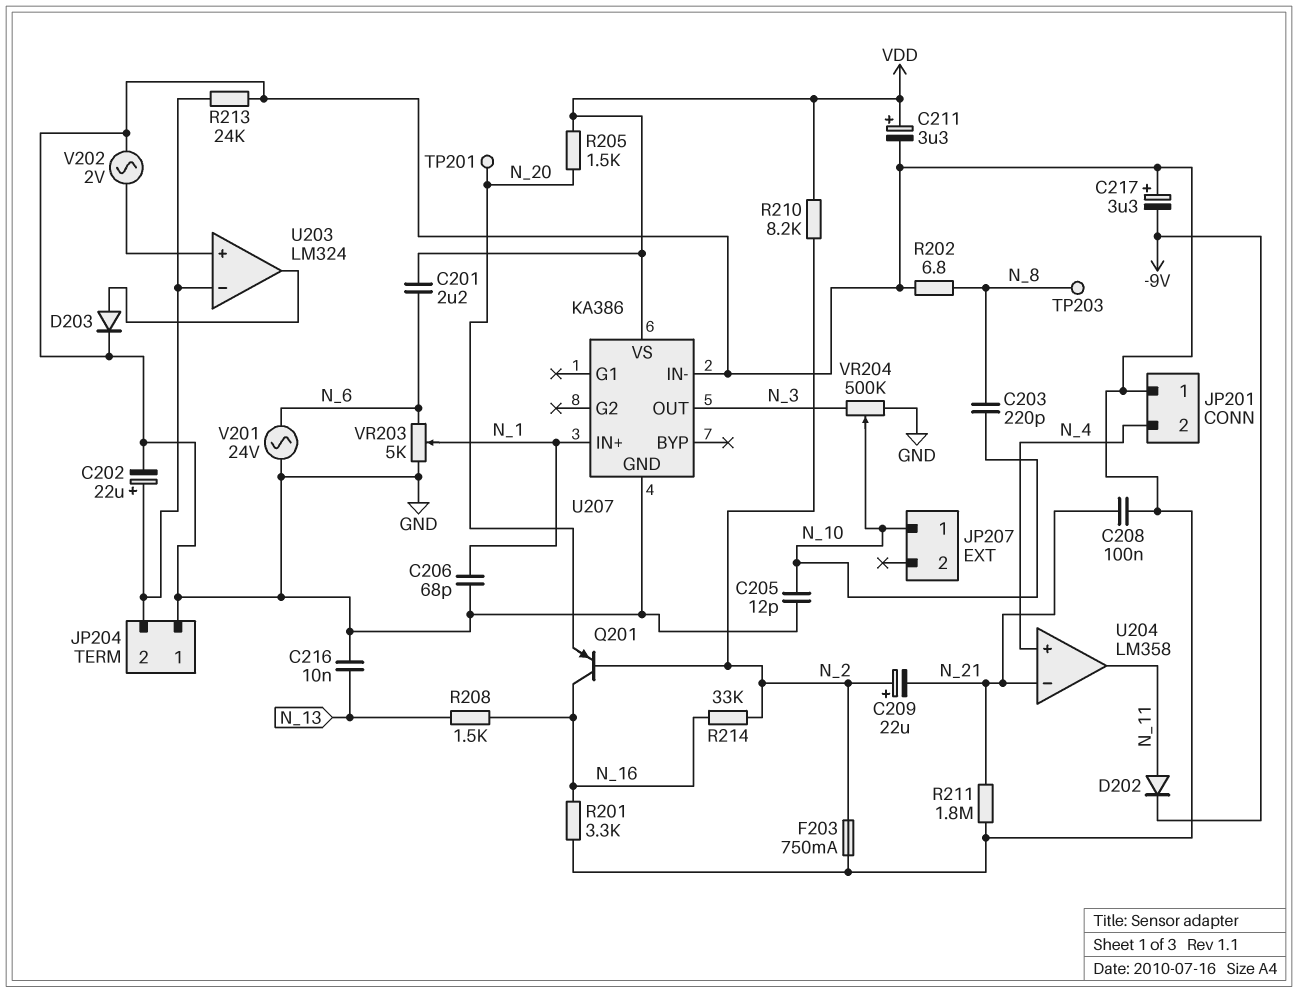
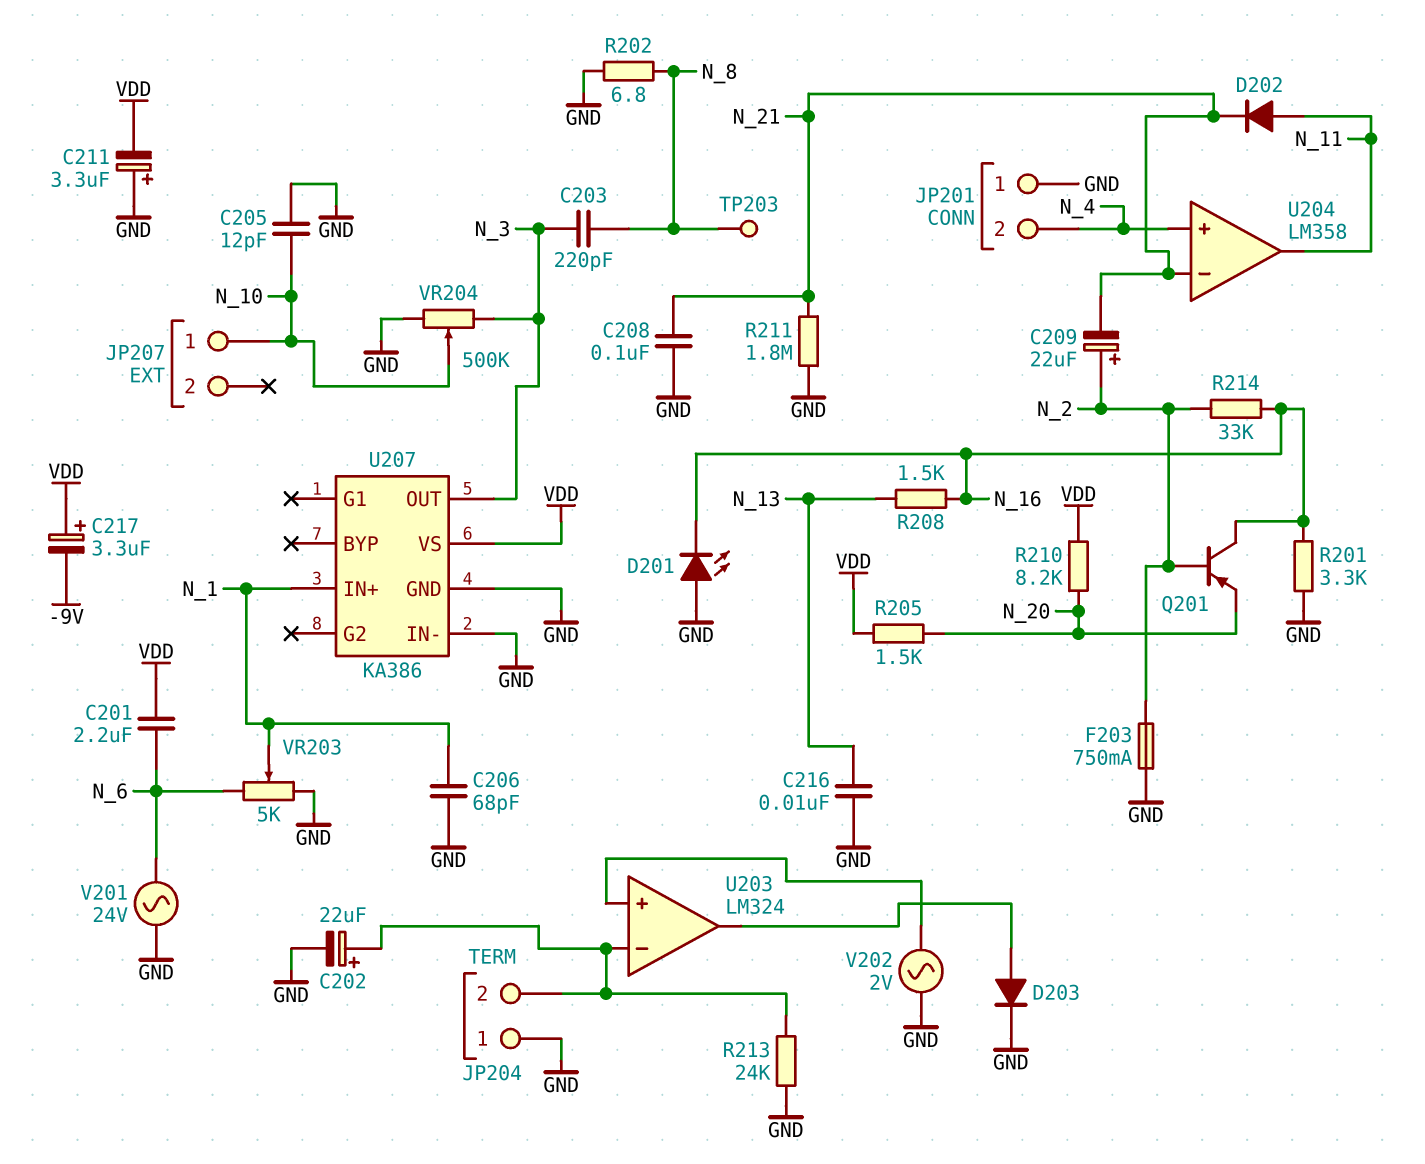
C203: 220pF (N_8, N_10) -> 220pF (N_3, N_8)
C211: 3.3uF (plus VDD, minus GND) -> 3.3uF (plus GND, minus VDD)
C217: 3.3uF (plus GND, minus -9V) -> 3.3uF (plus VDD, minus -9V)
D201: none -> LED (A GND, K N_16)
D202: diode (A N_11, K -9V) -> diode (A N_11, K N_21)
R210: 8.2k (N_2, VDD) -> 8.2k (N_20, VDD)
TP201: test point (N_20) -> none

